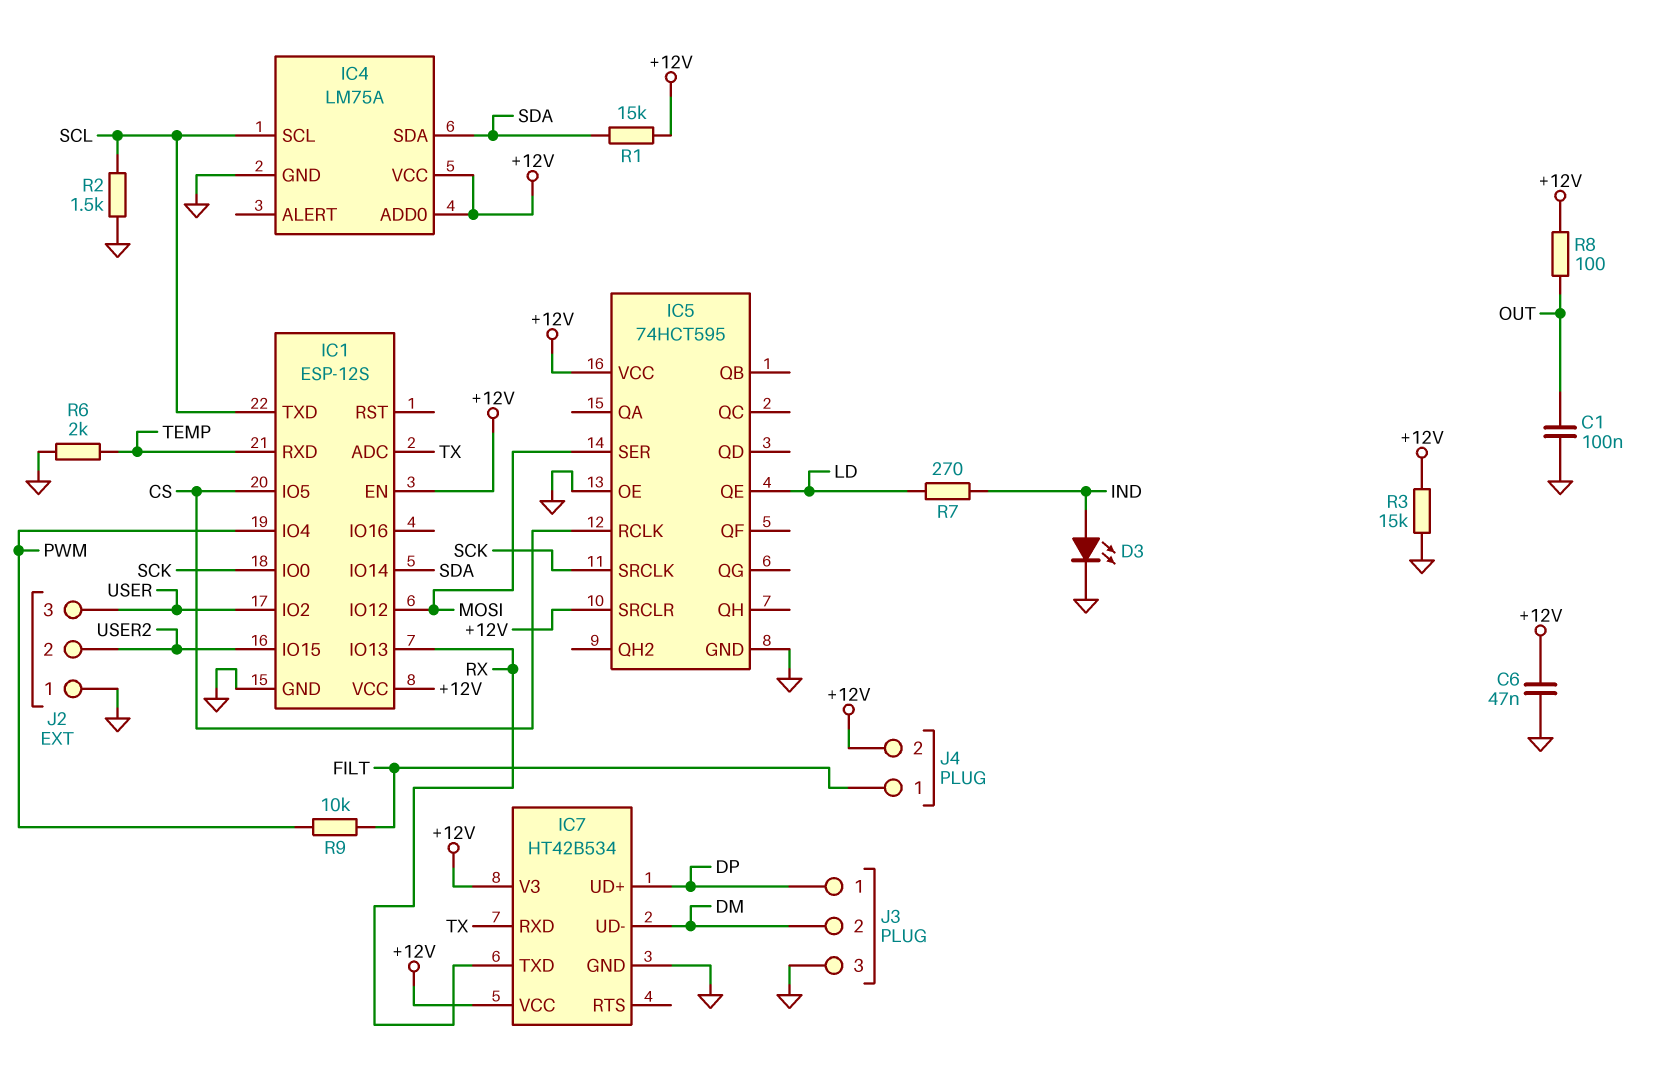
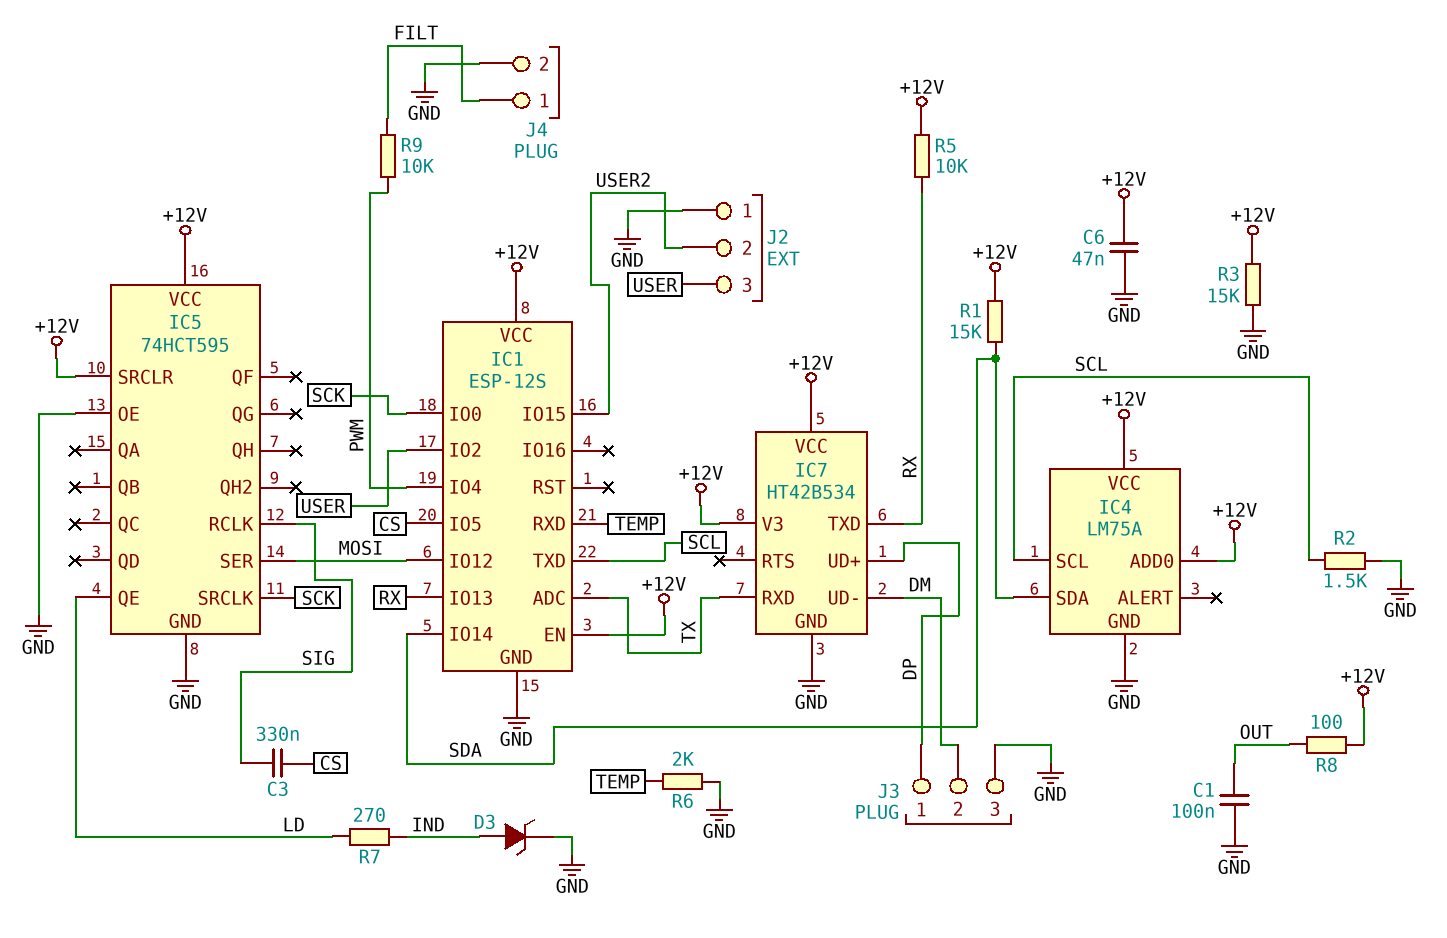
C3: none -> 330nF (CS, SIG)
D3: LED (A IND, K GND) -> zener (A IND, K GND)
IC5 pin RCLK: CS -> SIG
J4 pin 2: +12V -> GND
R5: none -> 10k (+12V, RX)

